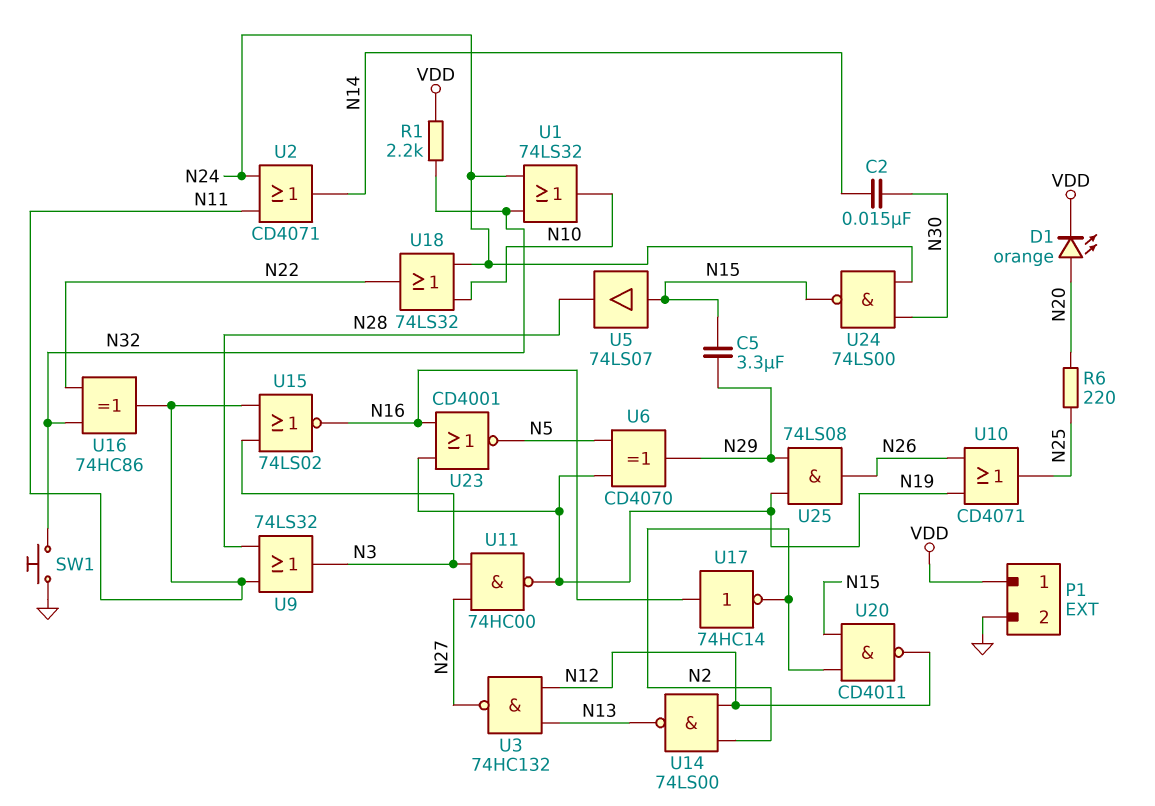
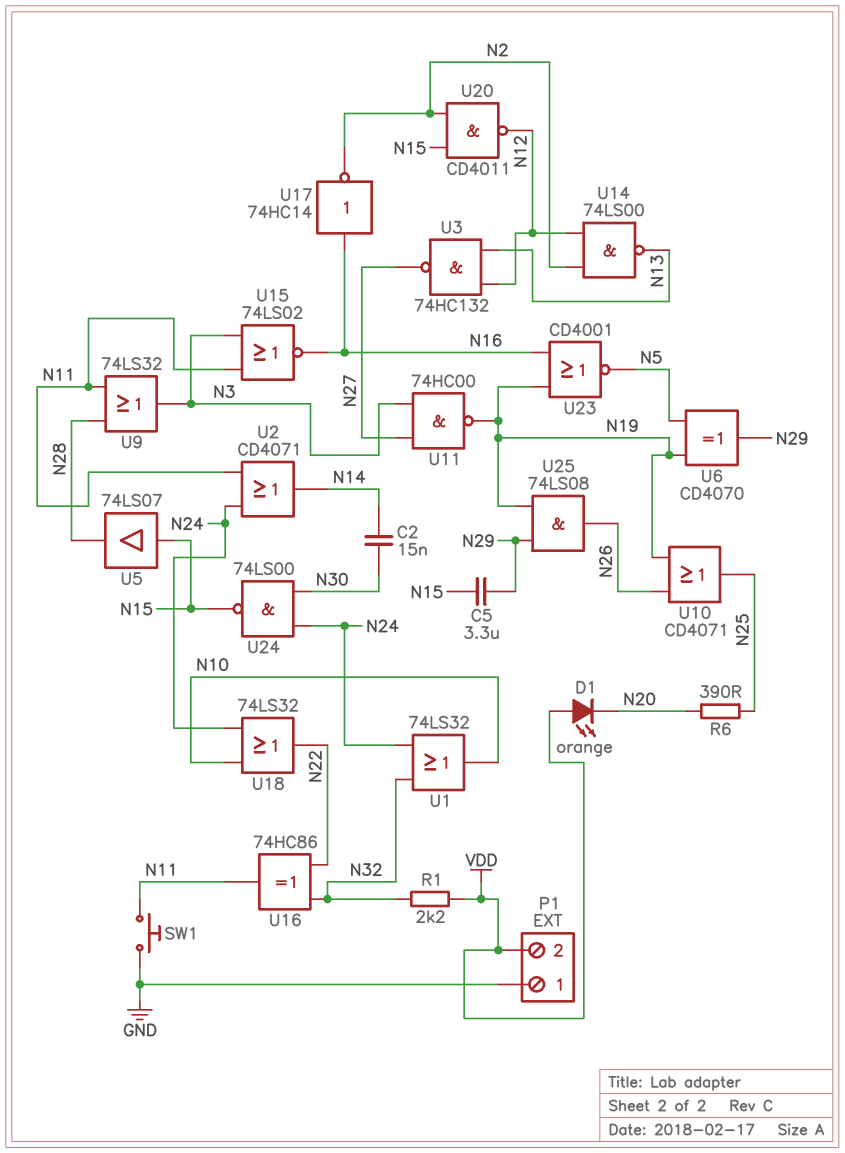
D1: LED orange (A N20, K VDD) -> LED orange (A VDD, K N20)
P1 pin 1: VDD -> GND
P1 pin 2: GND -> VDD
R6: 220 (N20, N25) -> 390 (N20, N25)
SW1: button (GND, N32) -> button (GND, N11)

